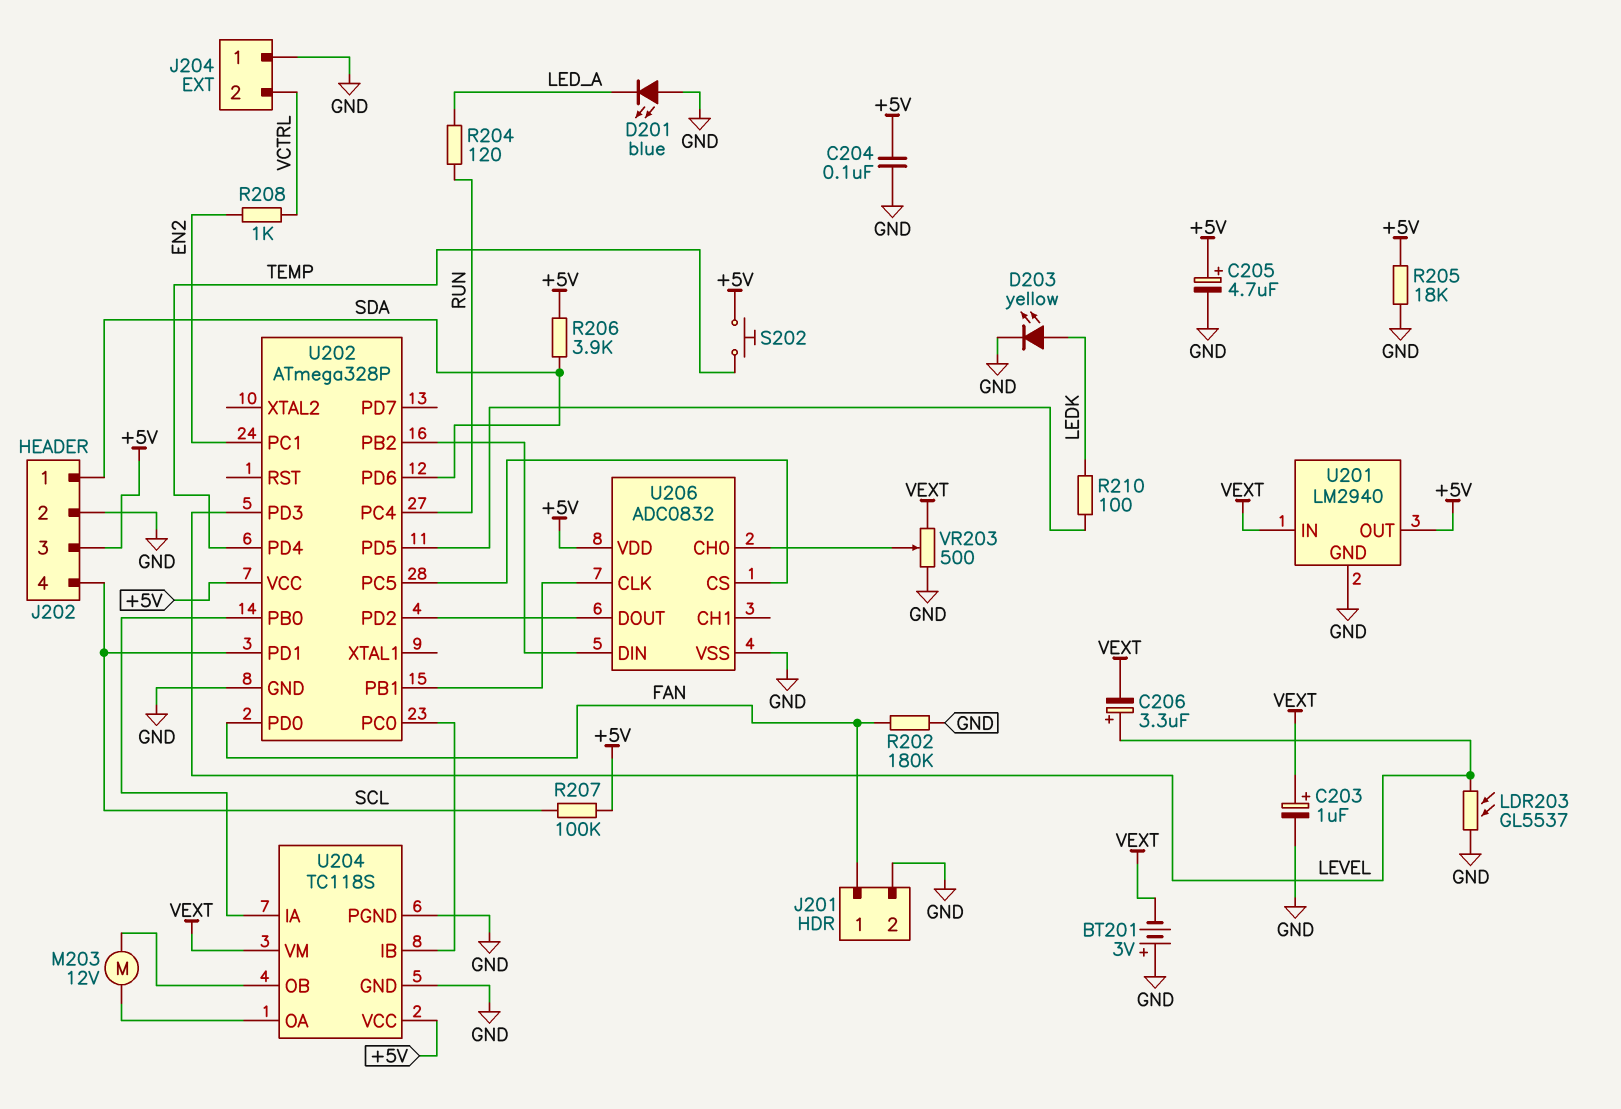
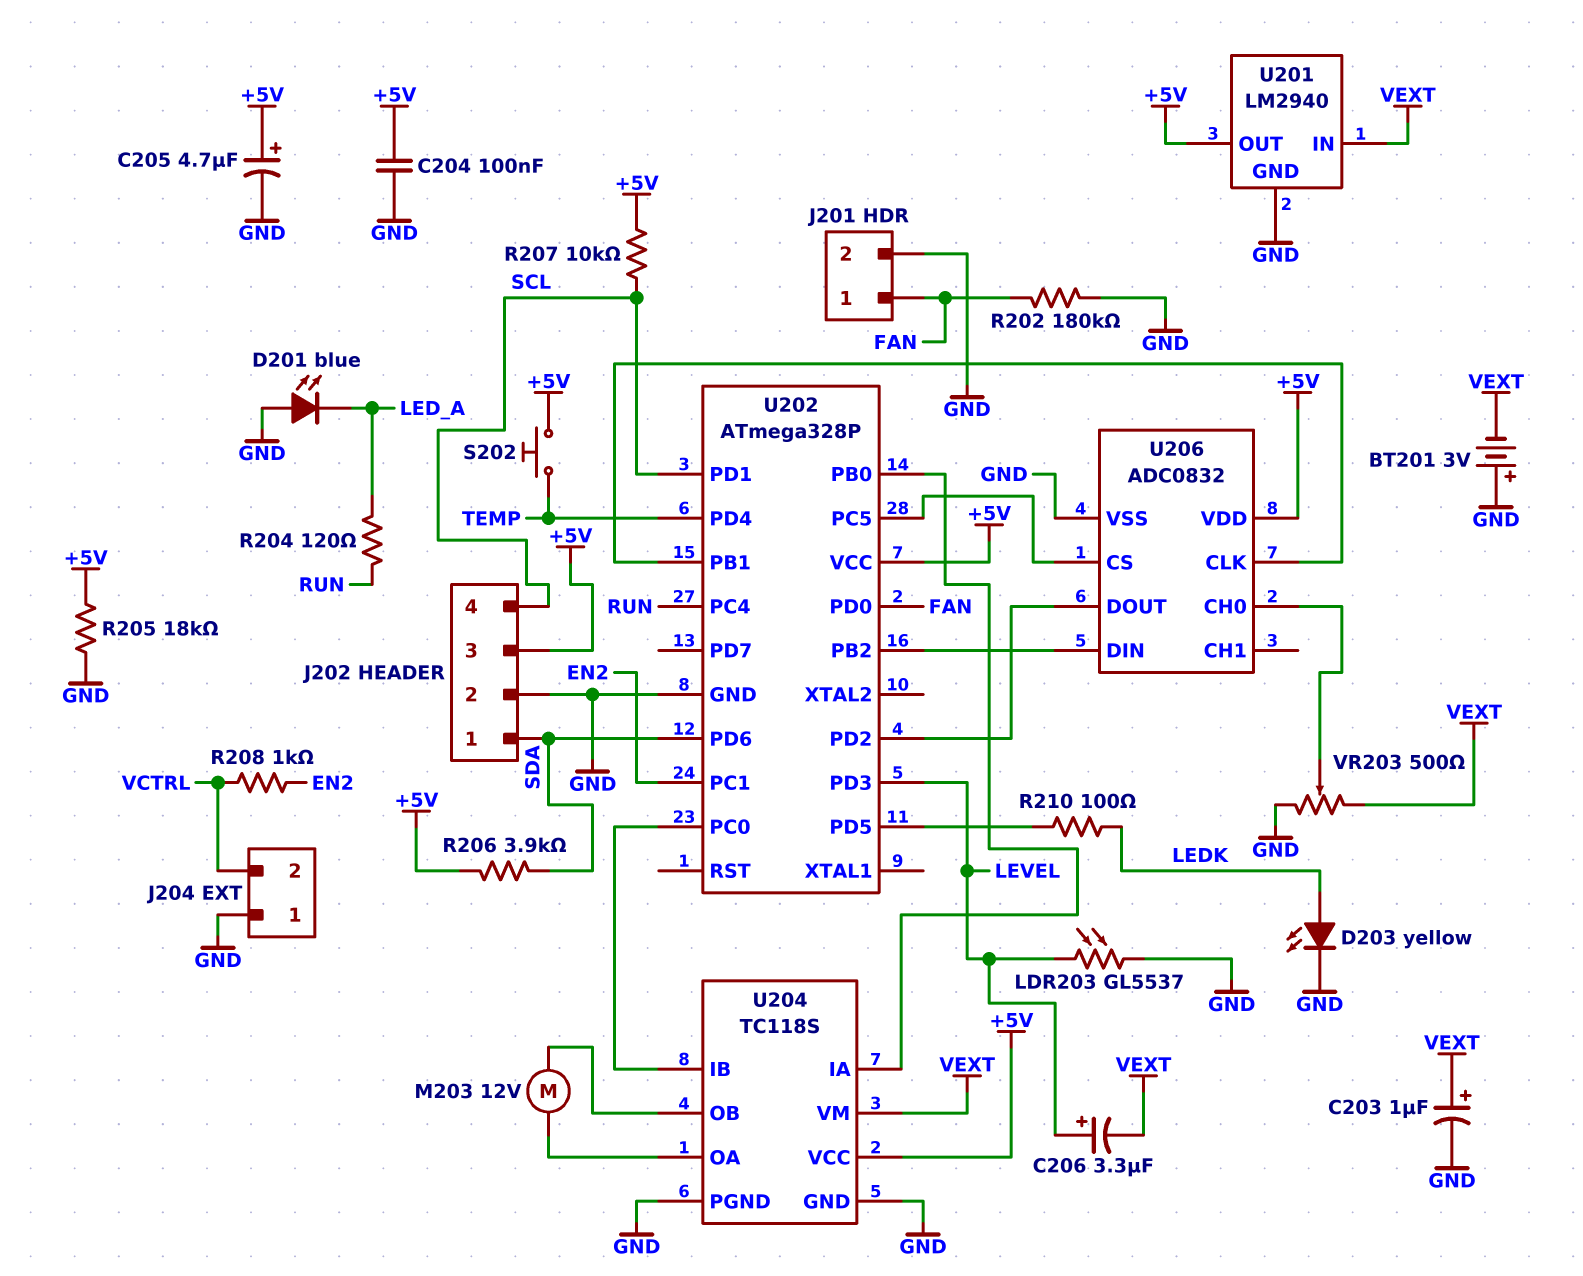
R207: 100k (+5V, SCL) -> 10k (+5V, SCL)

